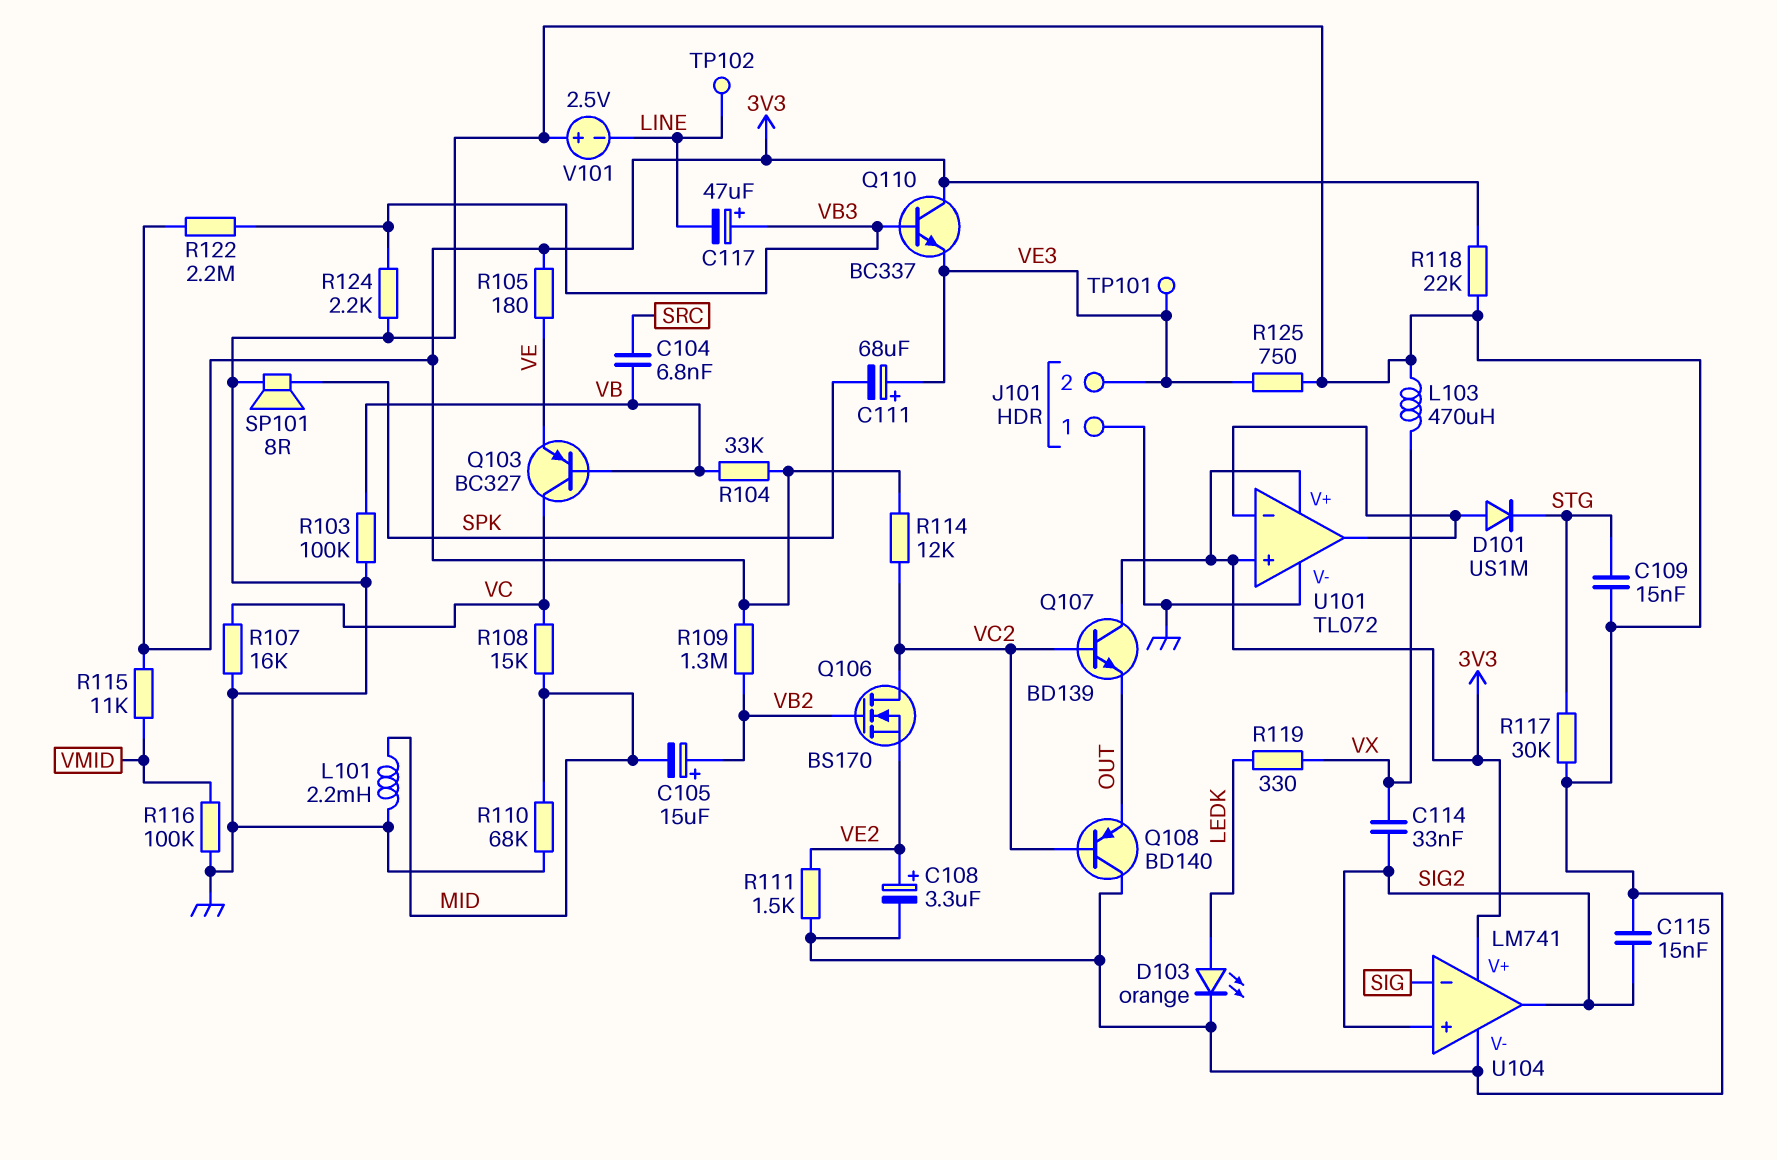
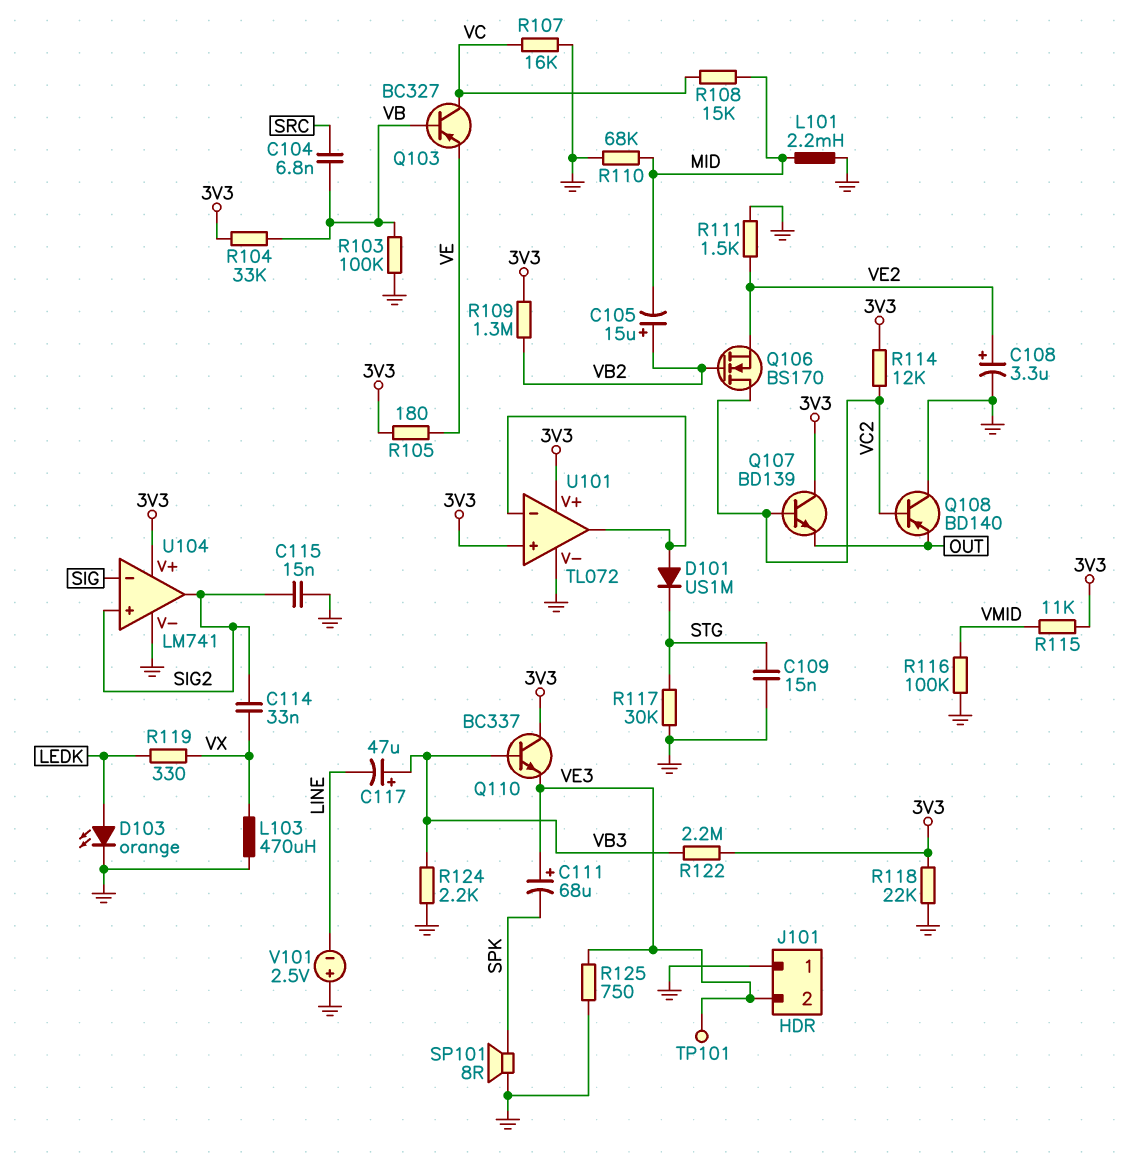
TP102: test point (LINE) -> none

